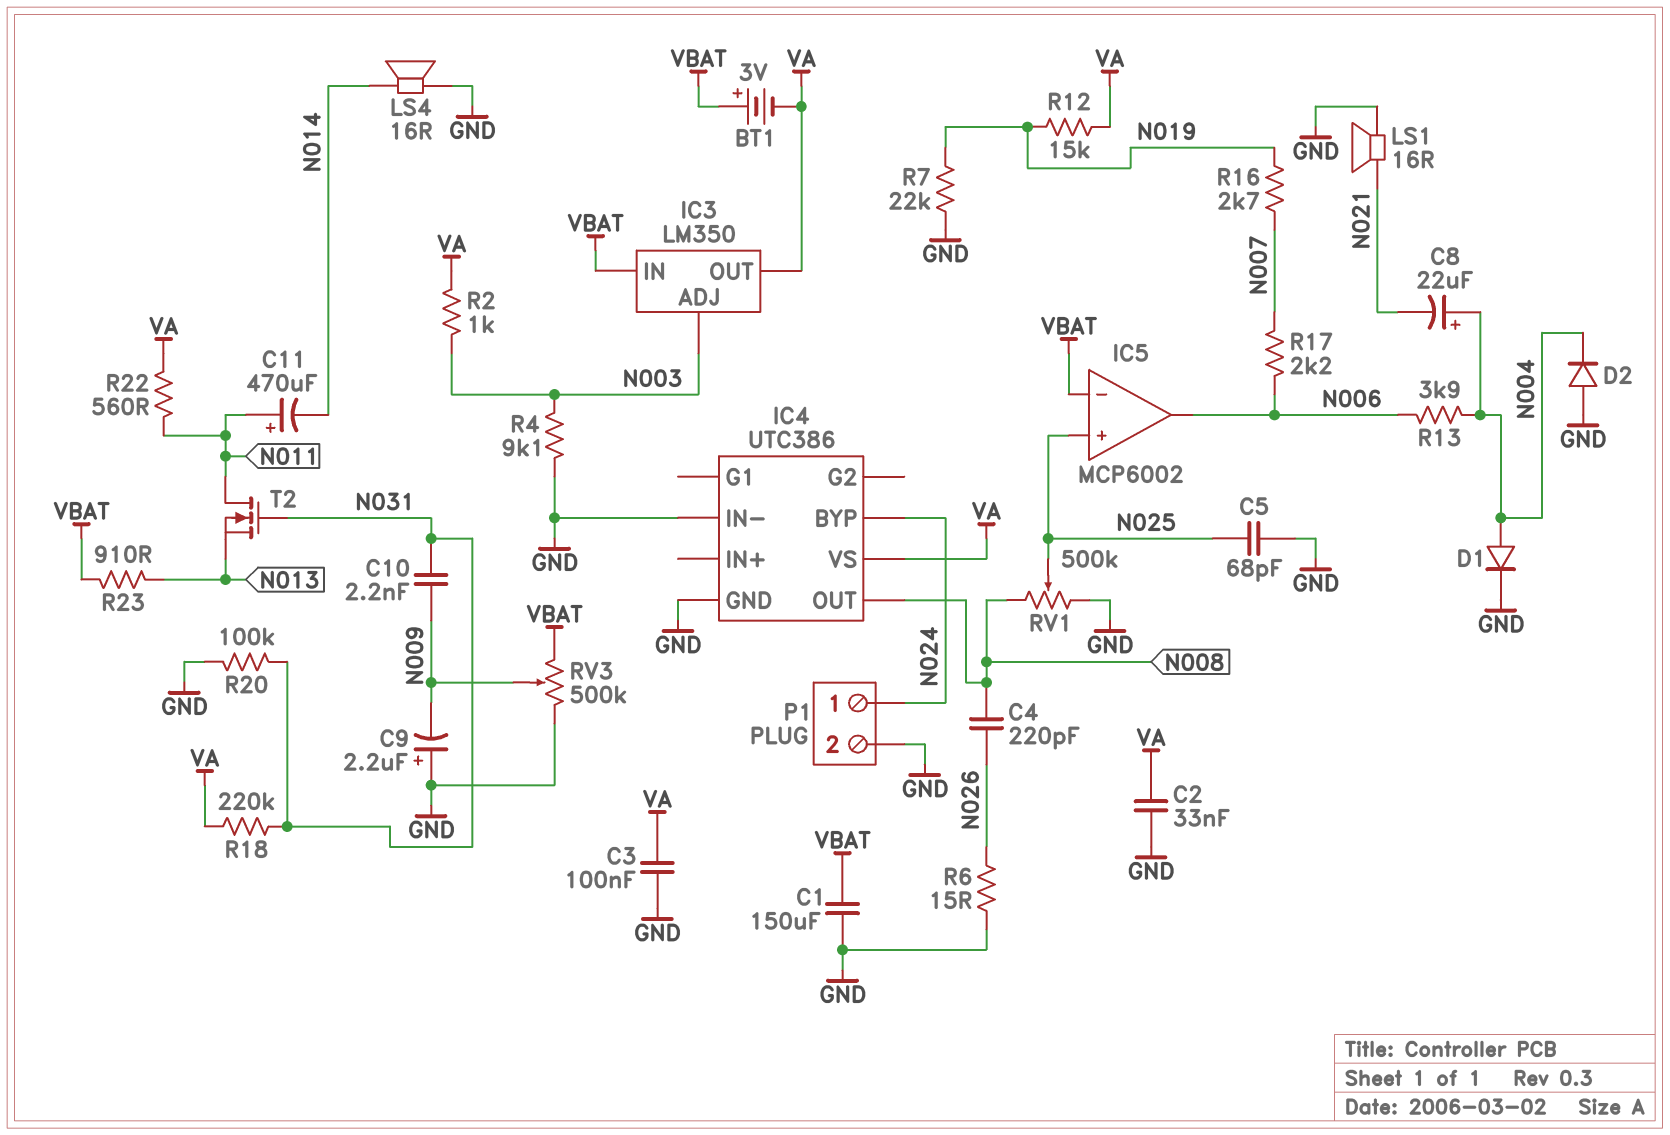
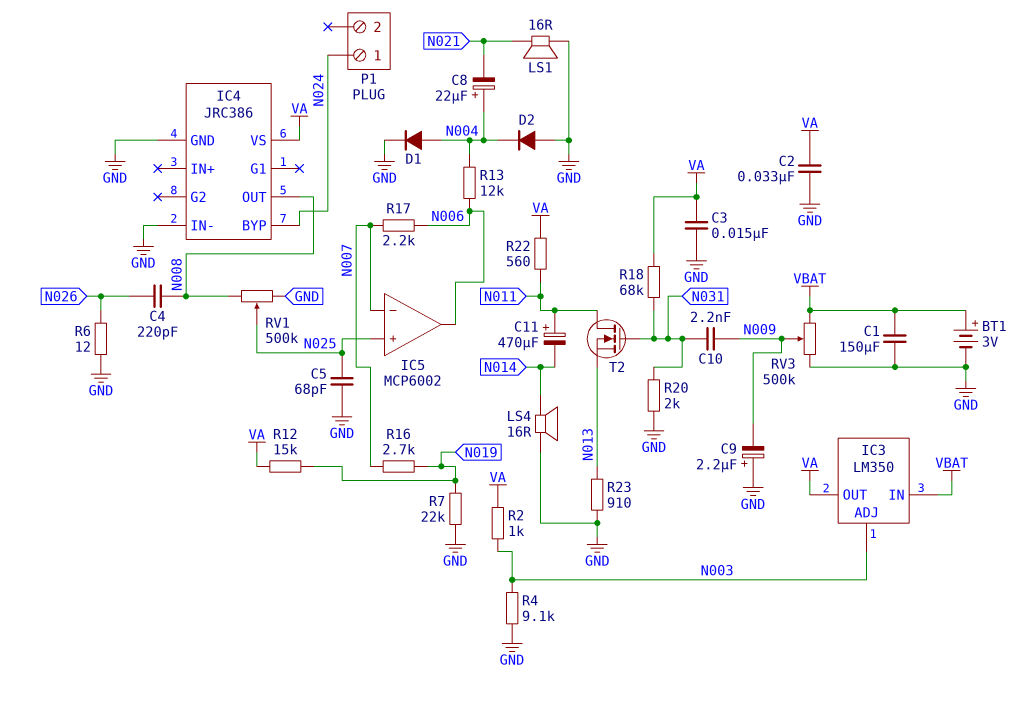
BT1: 3V (plus VBAT, minus VA) -> 3V (plus VBAT, minus GND)
C3: 100nF (GND, VA) -> 15nF (GND, VA)
IC4: UTC386 -> JRC386
IC5 pin in-: VBAT -> N007
P1 pin 2: GND -> none
R6: 15 (GND, N026) -> 12 (GND, N026)
R13: 3.9k (N004, N006) -> 12k (N004, N006)
R18: 220k (N031, VA) -> 68k (N031, VA)
R20: 100k (GND, N031) -> 2k (GND, N031)
R23: 910 (N013, VBAT) -> 910 (GND, N013)

